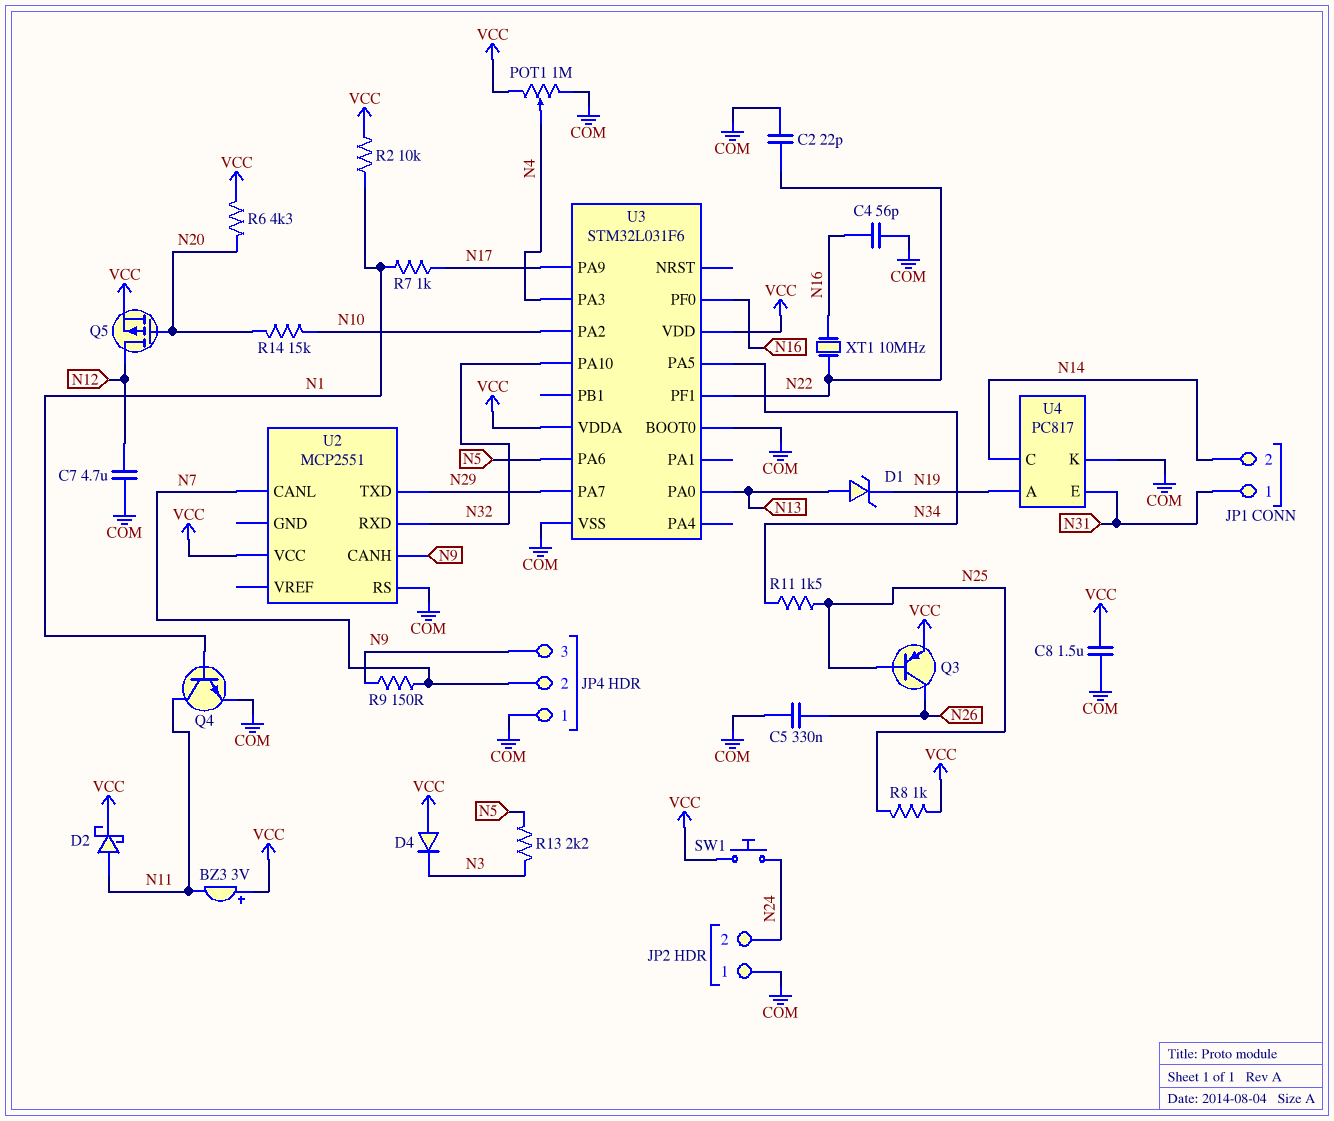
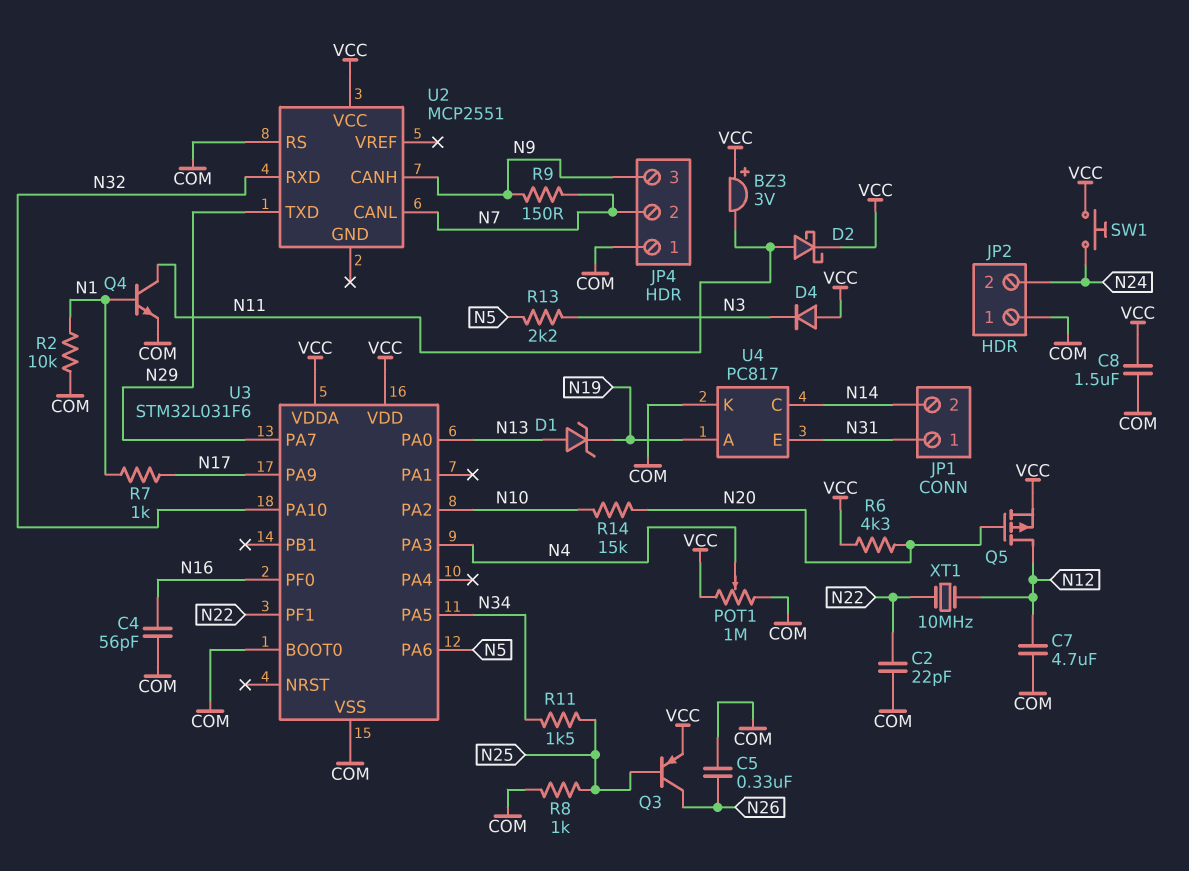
R2: 10k (N1, VCC) -> 10k (COM, N1)
R8: 1k (N25, VCC) -> 1k (COM, N25)
XT1: 10MHz (N16, N22) -> 10MHz (N12, N22)

